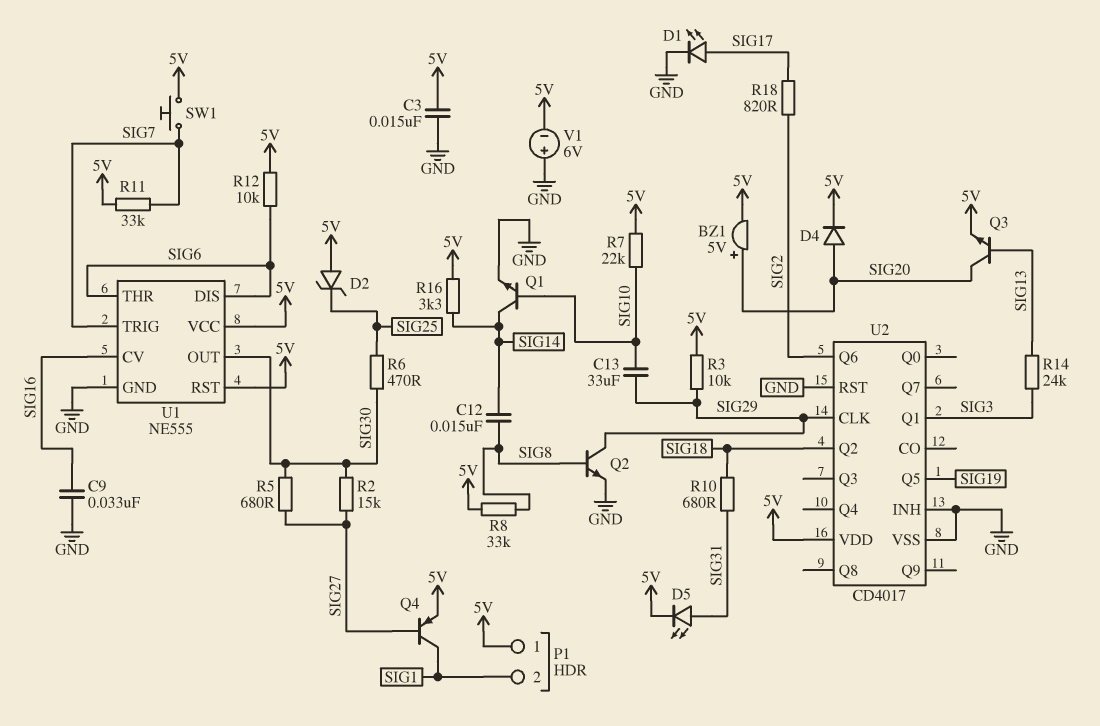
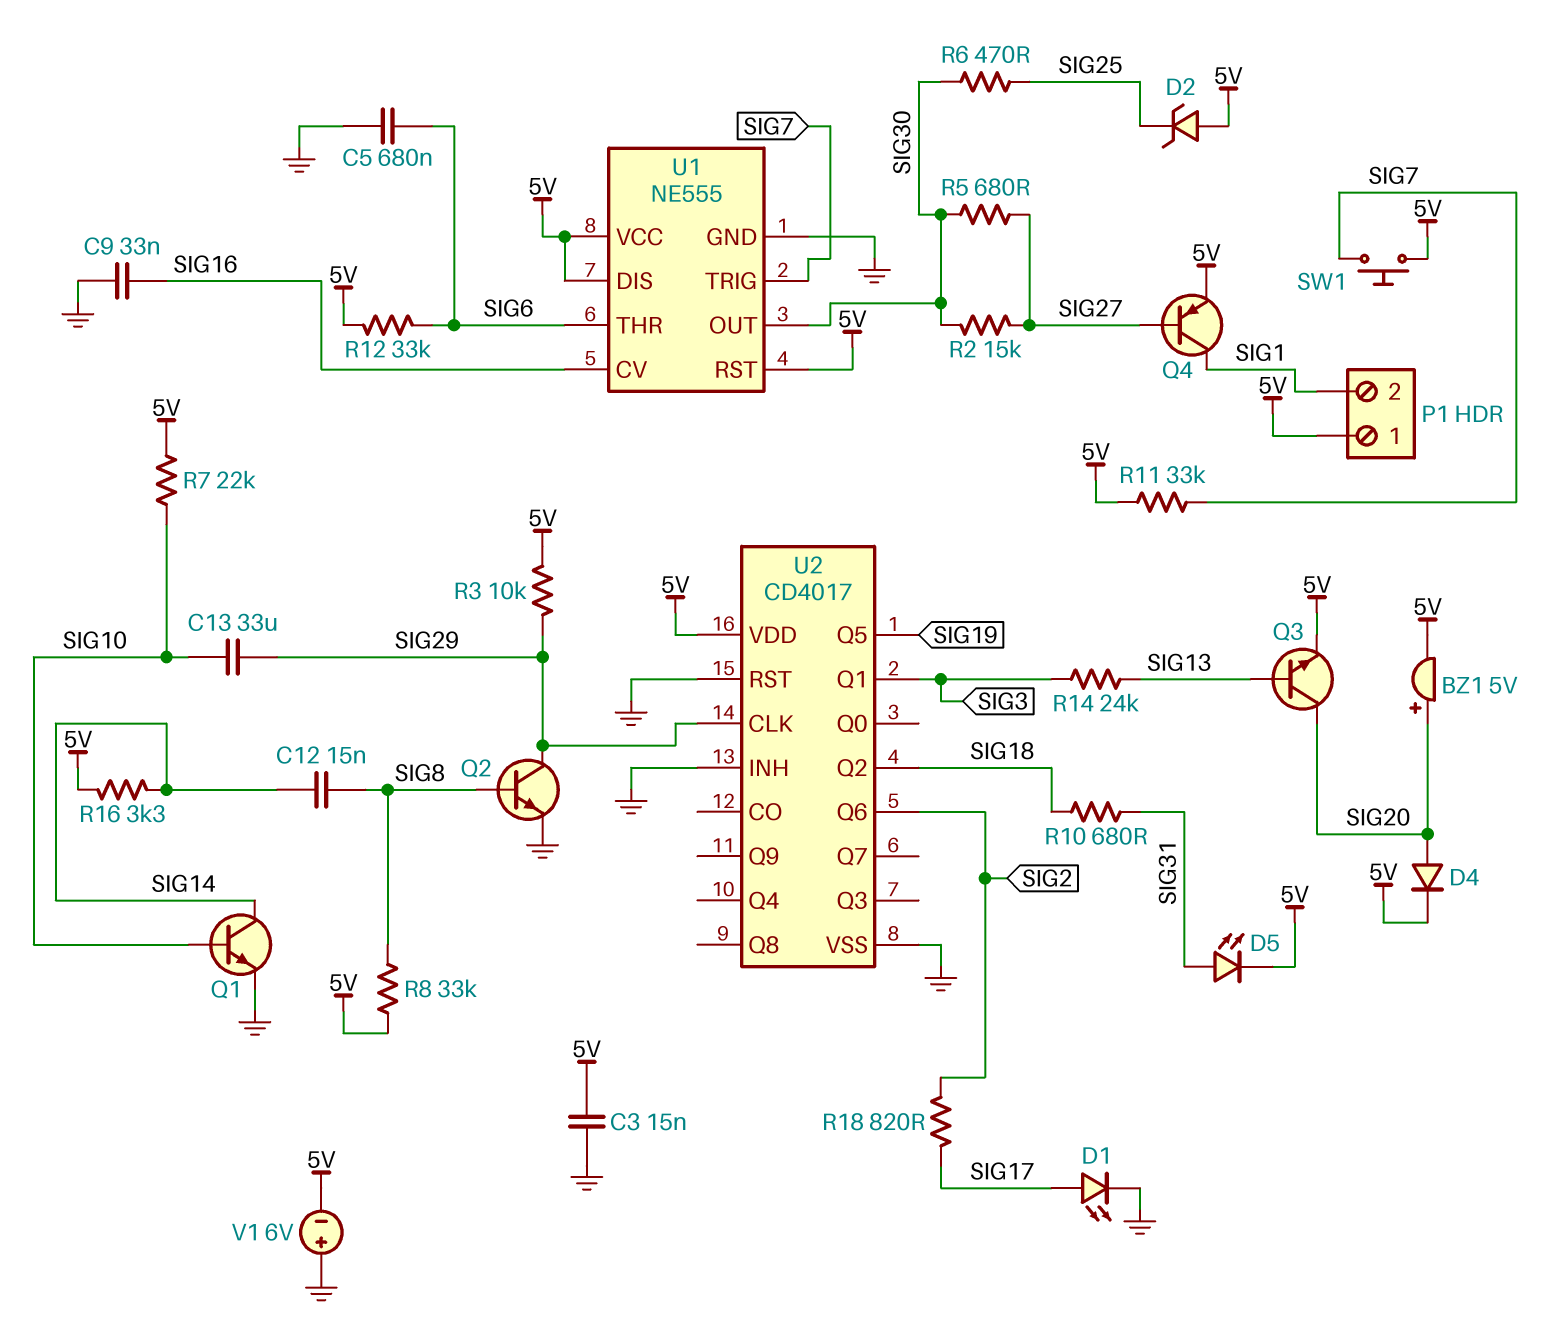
C5: none -> 680nF (GND, SIG6)
R12: 10k (5V, SIG6) -> 33k (5V, SIG6)
U1 pin DIS: SIG6 -> 5V

